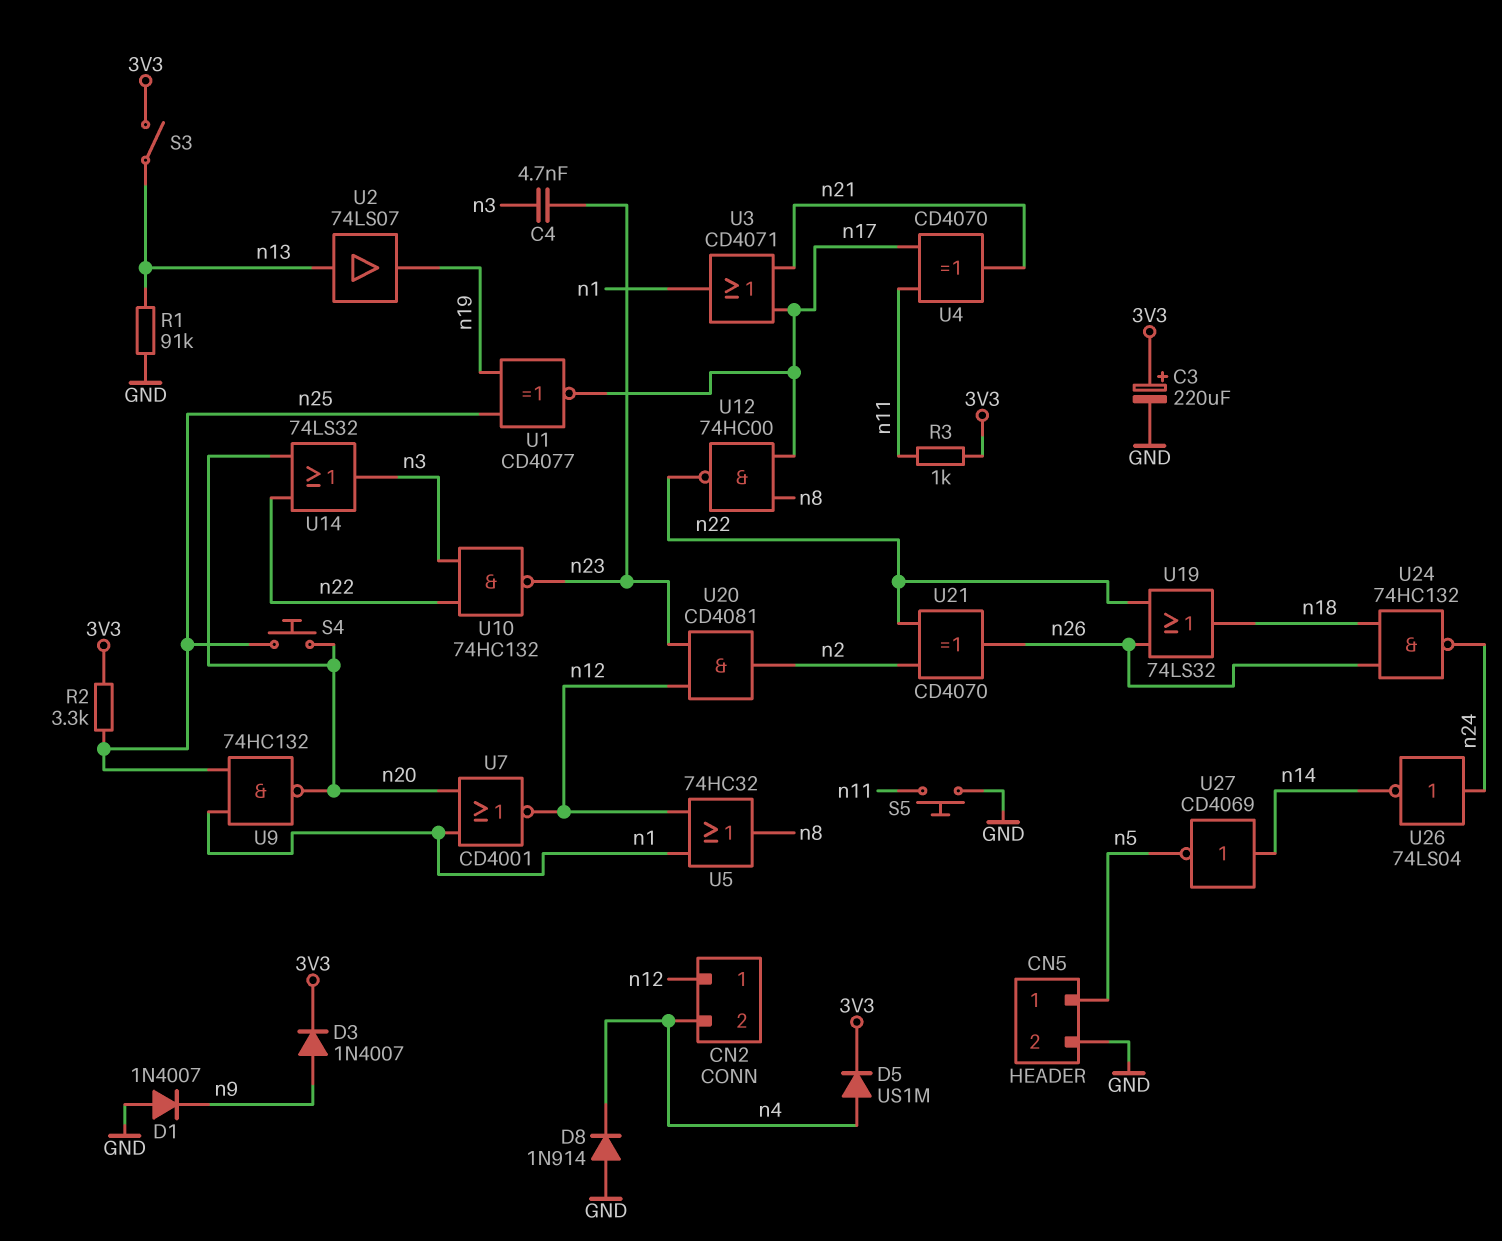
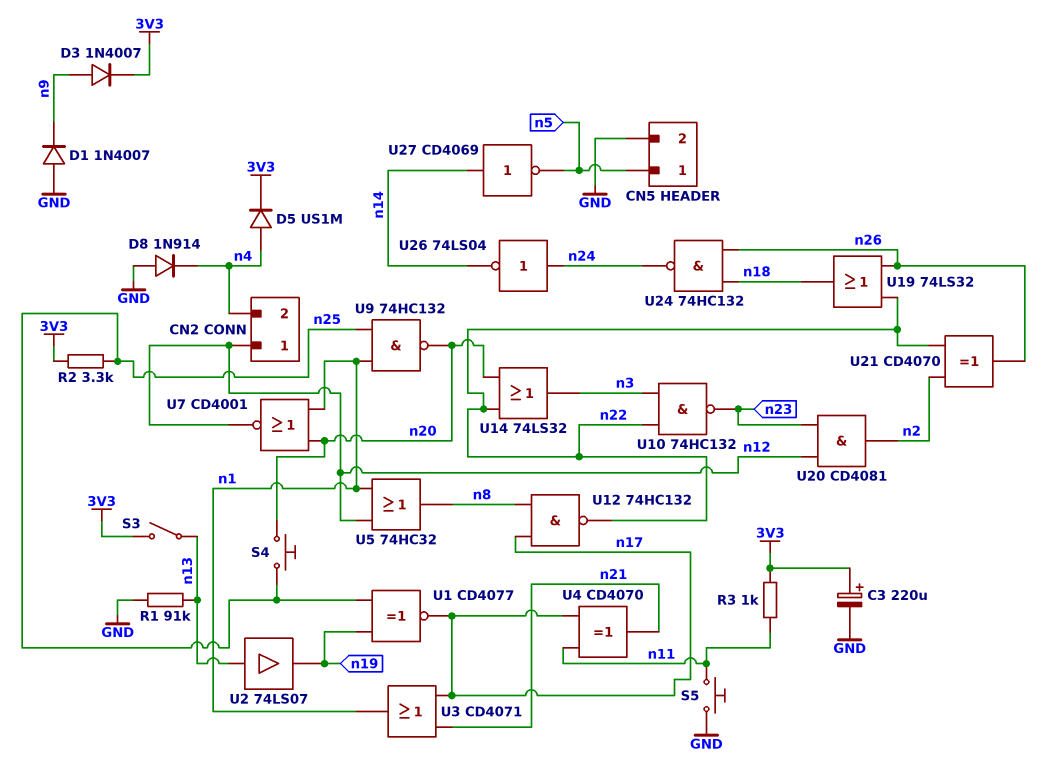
C4: 4.7nF (n3, n23) -> none
U12: NAND 74HC00 (in n8, in n17, out n22) -> NAND 74HC132 (in n8, in n17, out n22)

